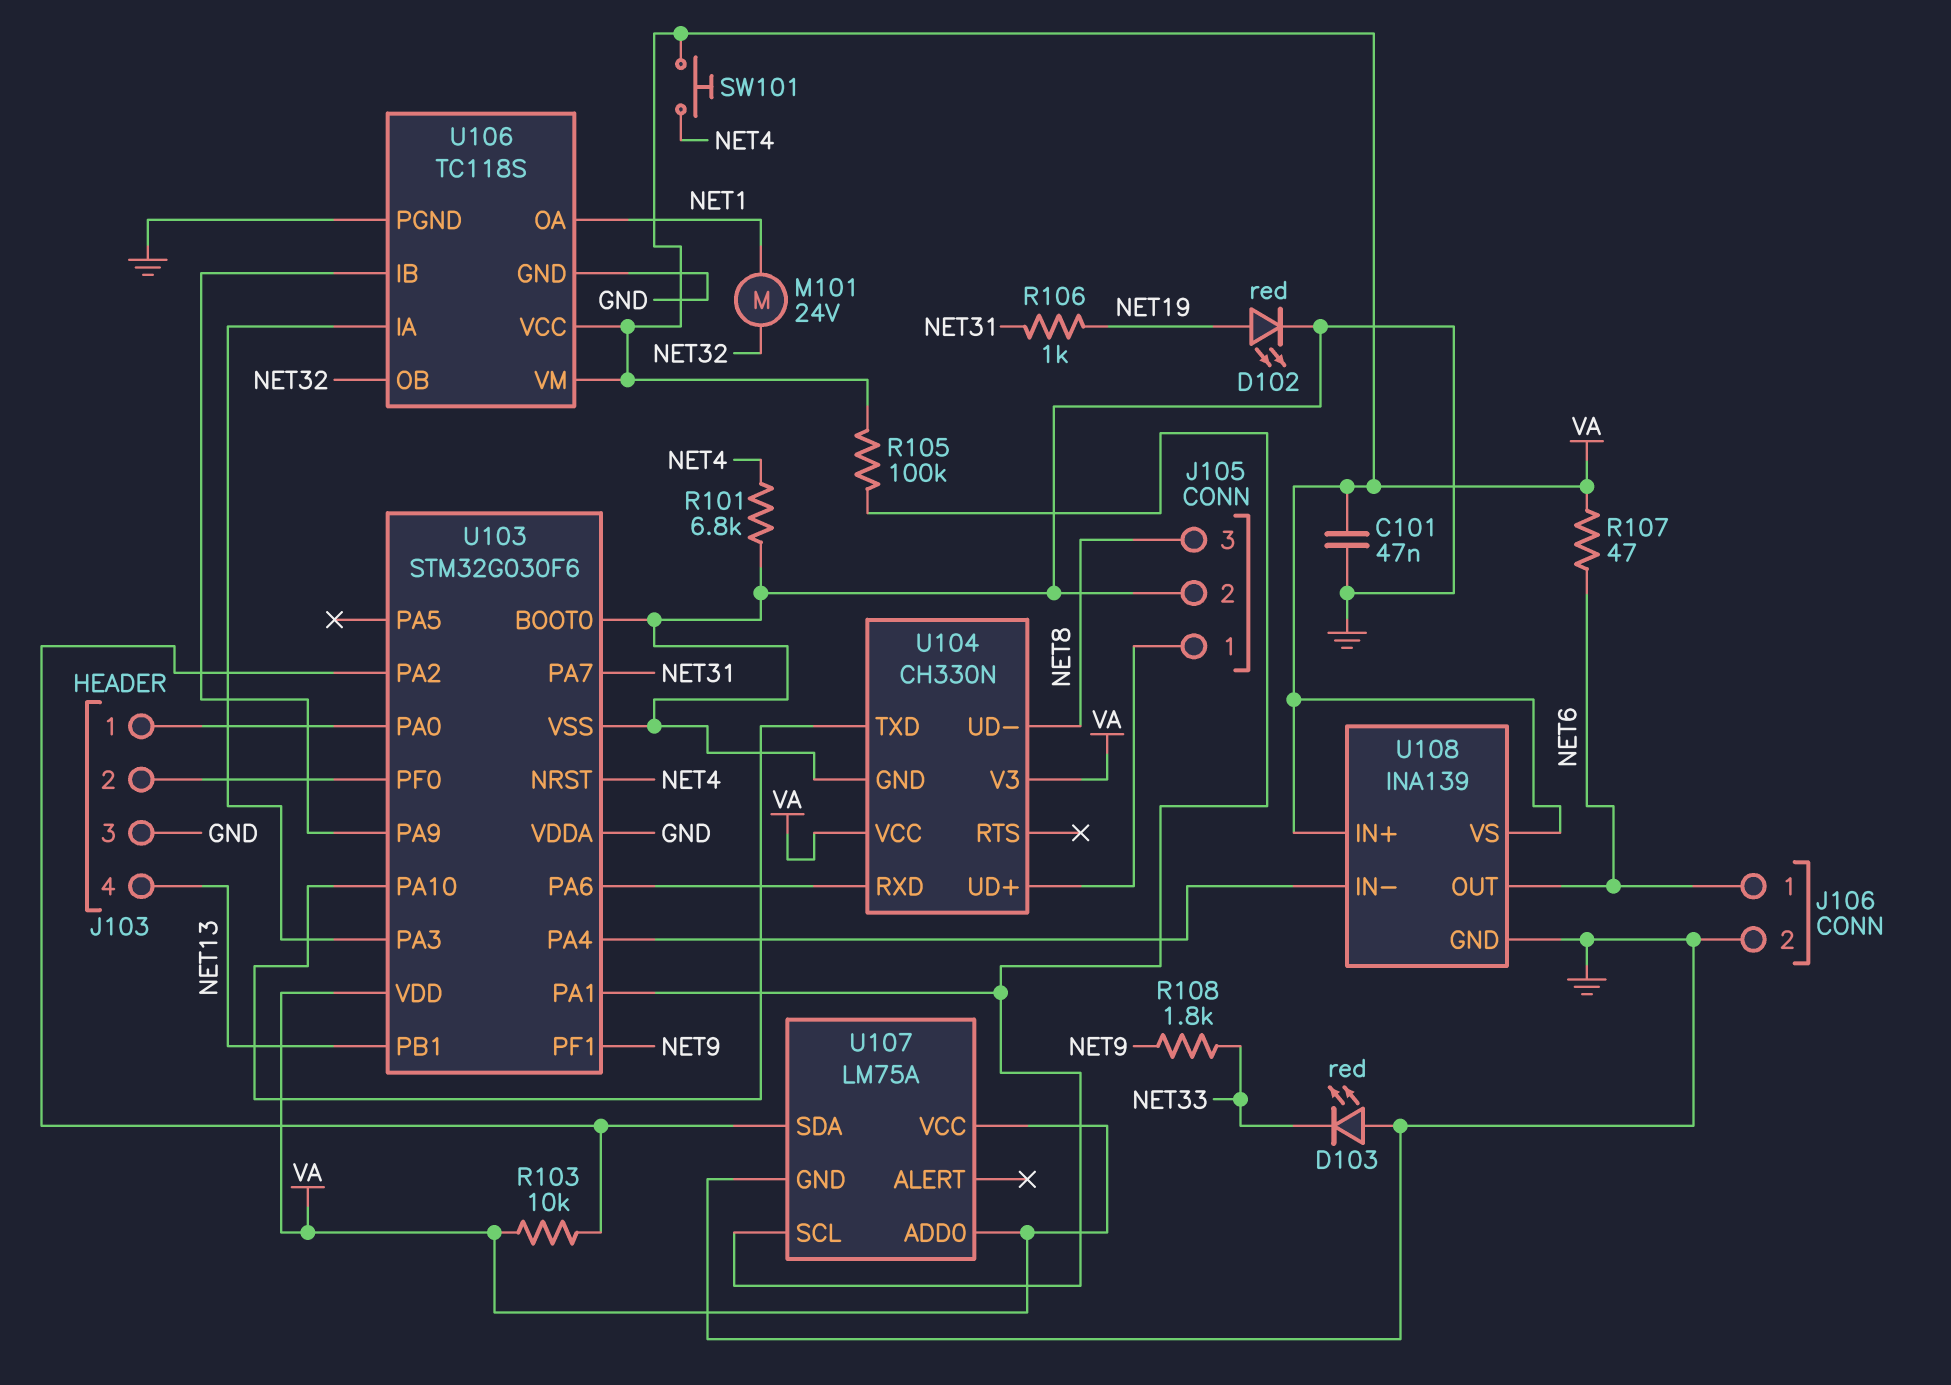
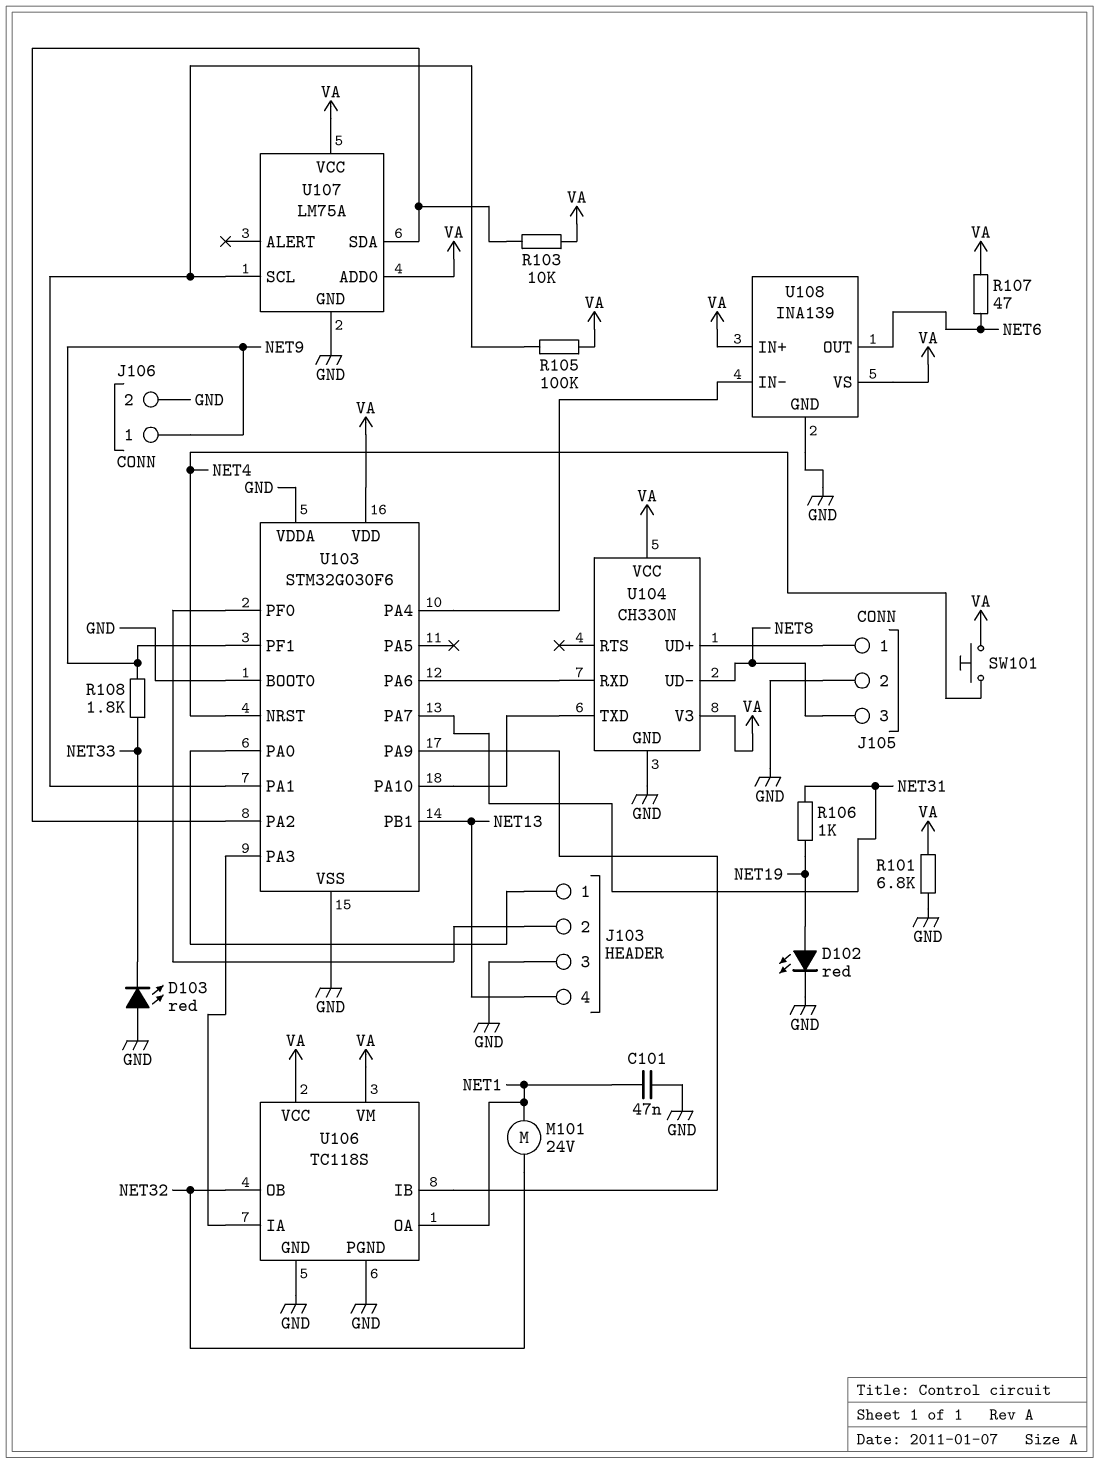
C101: 47nF (GND, VA) -> 47nF (GND, NET1)
J106 pin 1: NET6 -> NET9
R101: 6.8k (GND, NET4) -> 6.8k (GND, VA)

